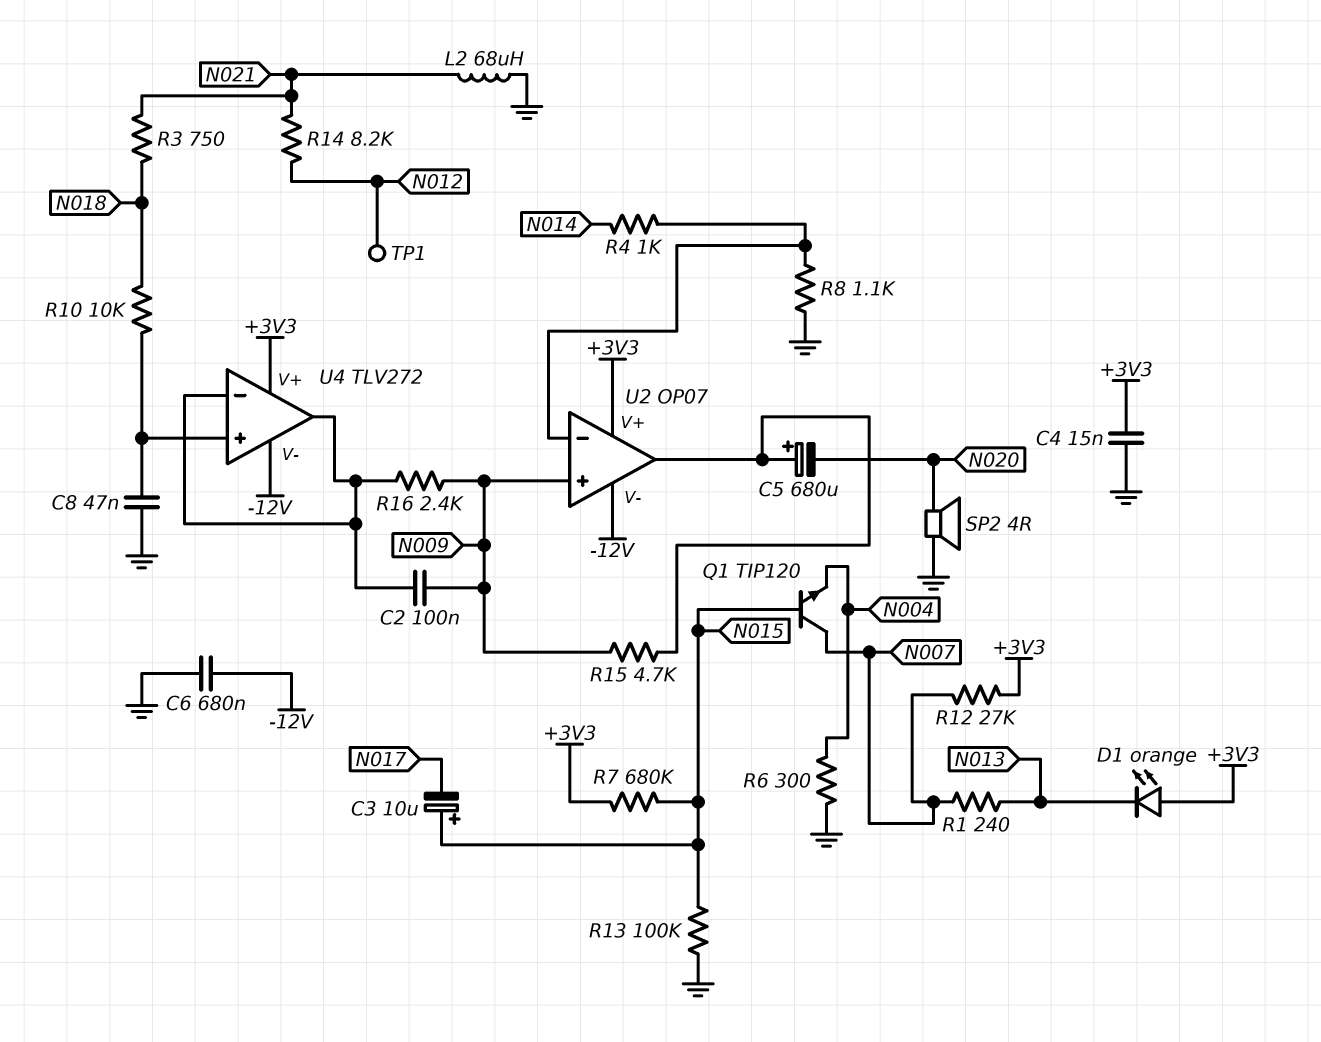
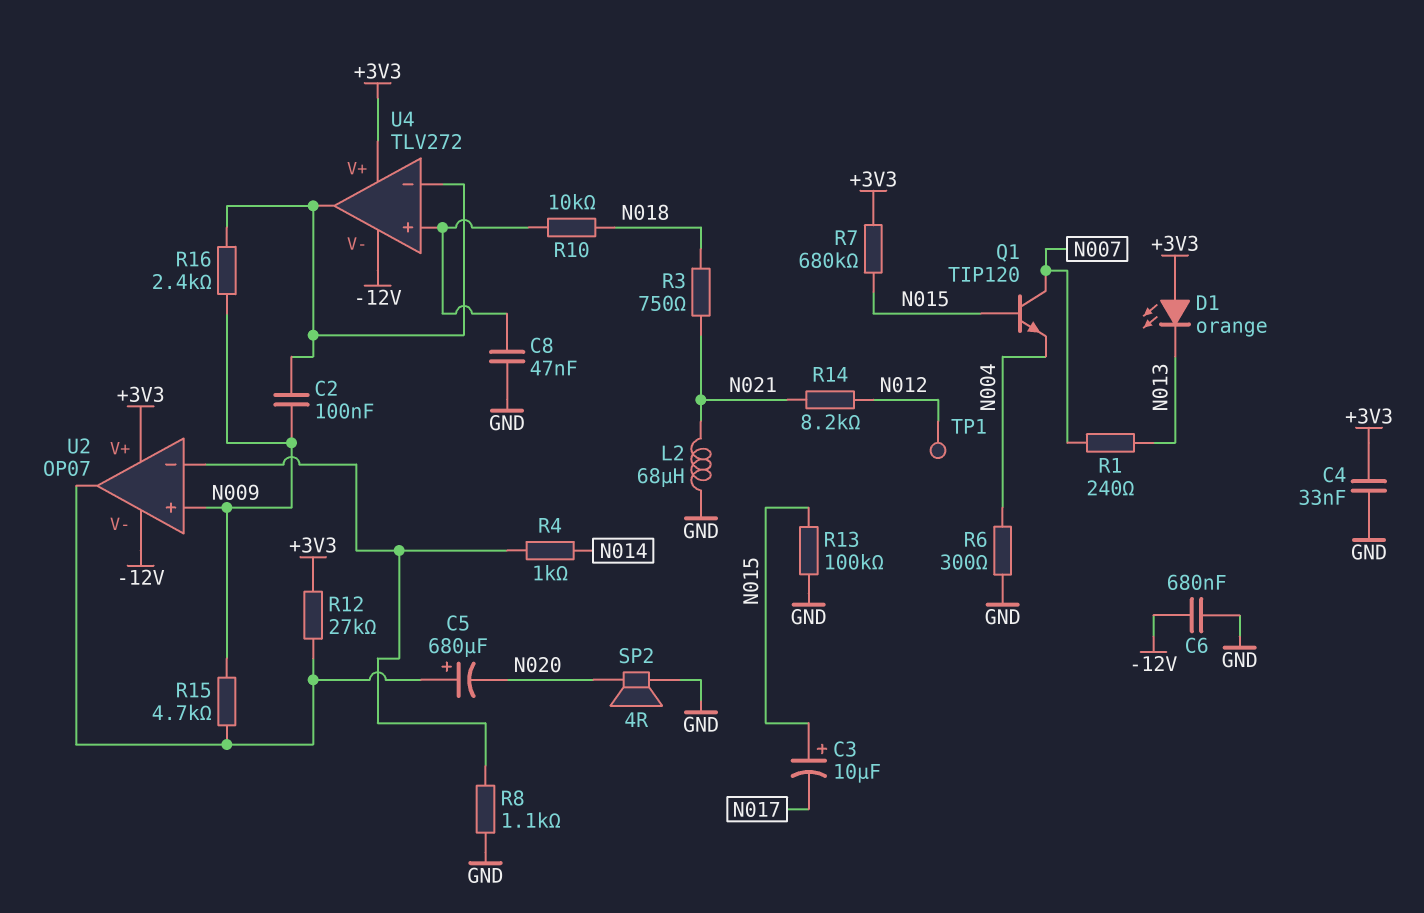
C4: 15nF (+3V3, GND) -> 33nF (+3V3, GND)
R12: 27k (+3V3, N007) -> 27k (+3V3, U2/out)

